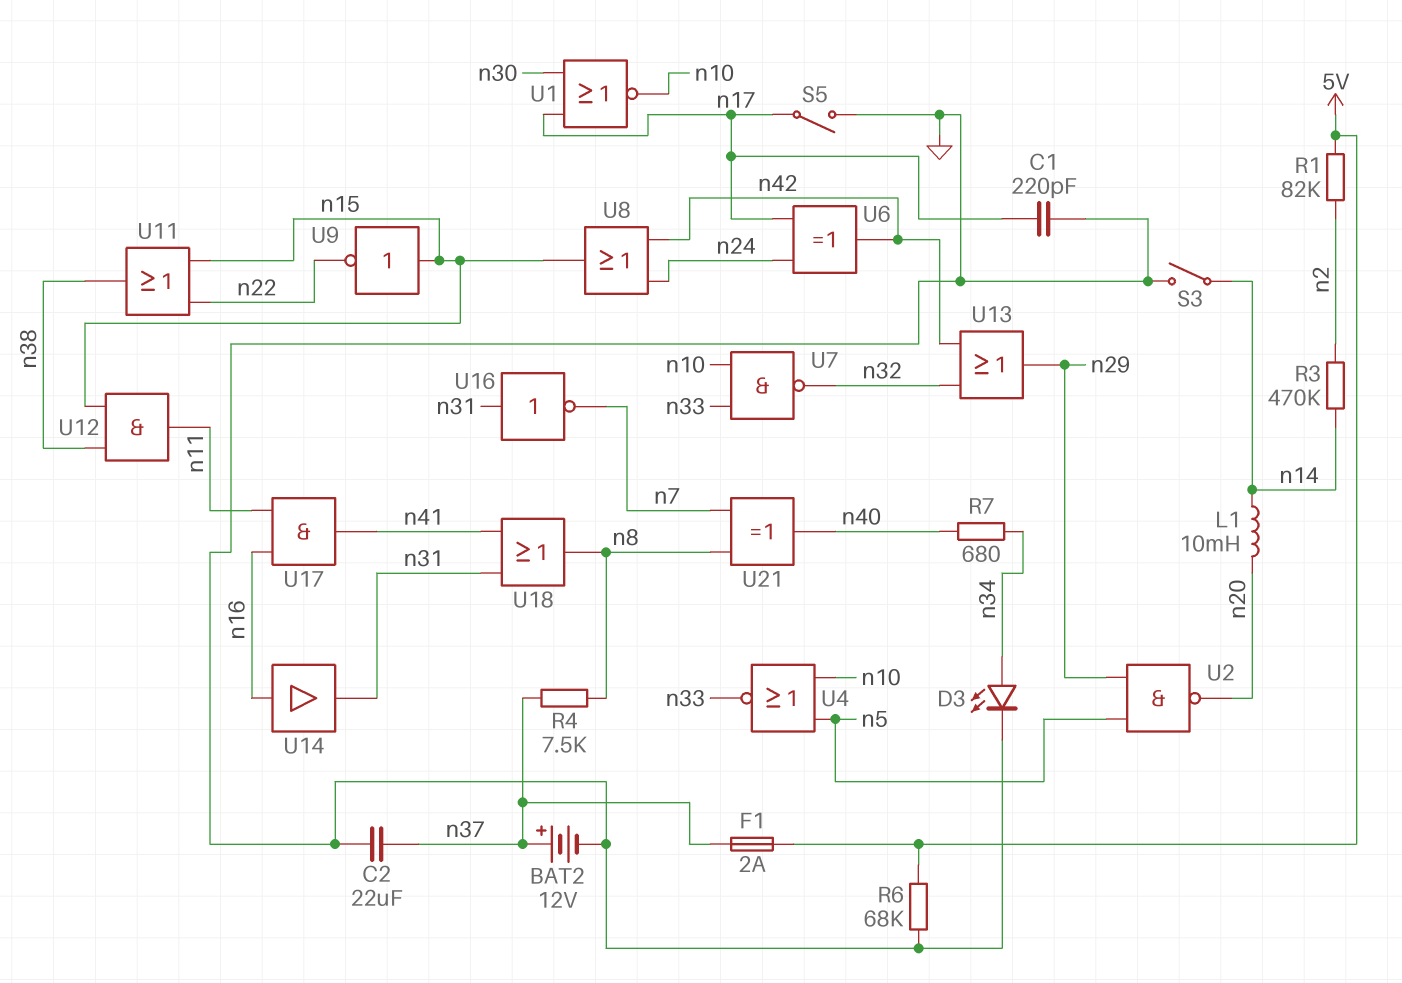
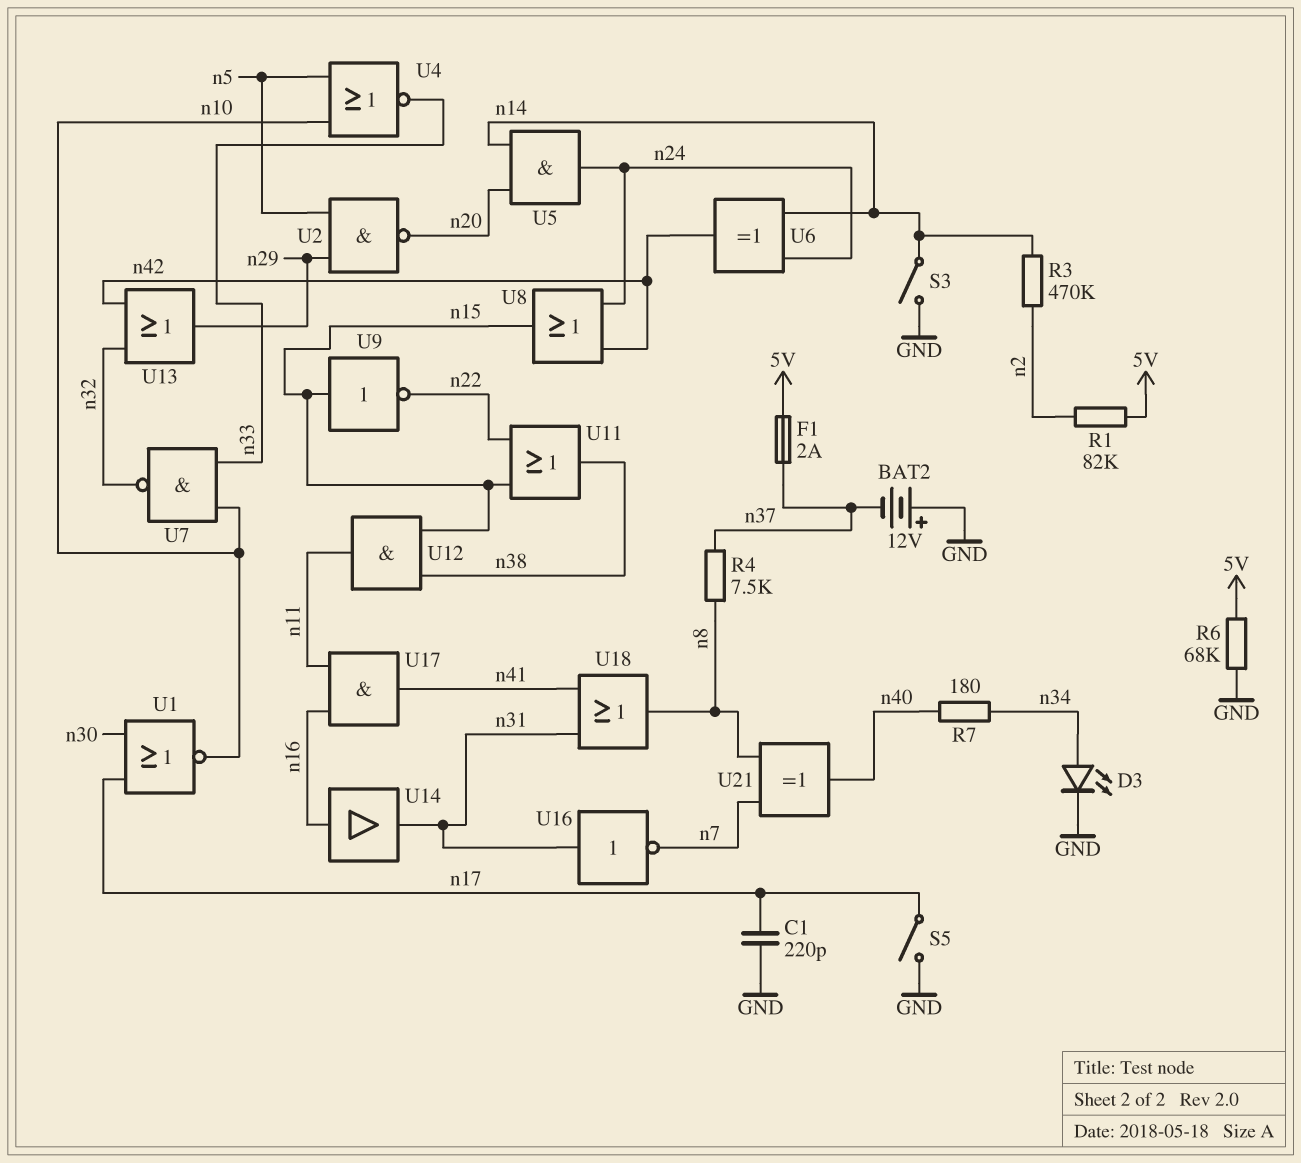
BAT2: 12V (plus n37, minus GND) -> 12V (plus GND, minus n37)
C2: 22uF (GND, n37) -> none
L1: 10mH (n14, n20) -> none
R7: 680 (n34, n40) -> 180 (n34, n40)
U5: none -> AND (in n14, in n20, out n24)
U6: XOR (in n17, in n24, out n42) -> XOR (in n14, in n24, out n42)

